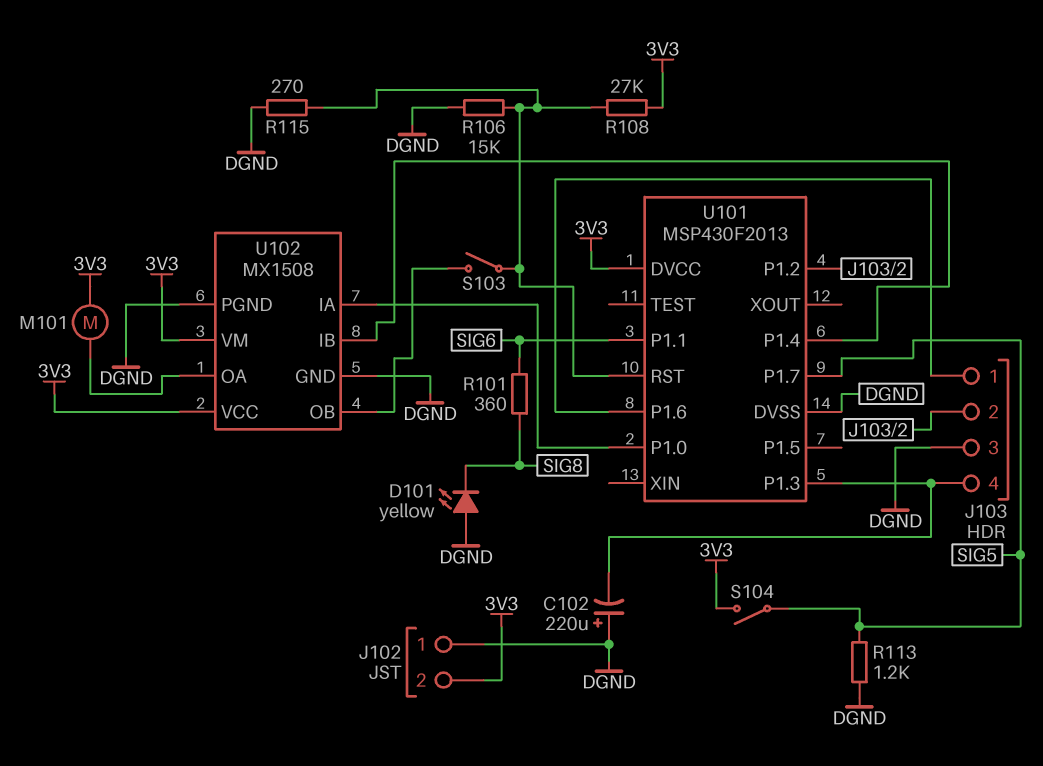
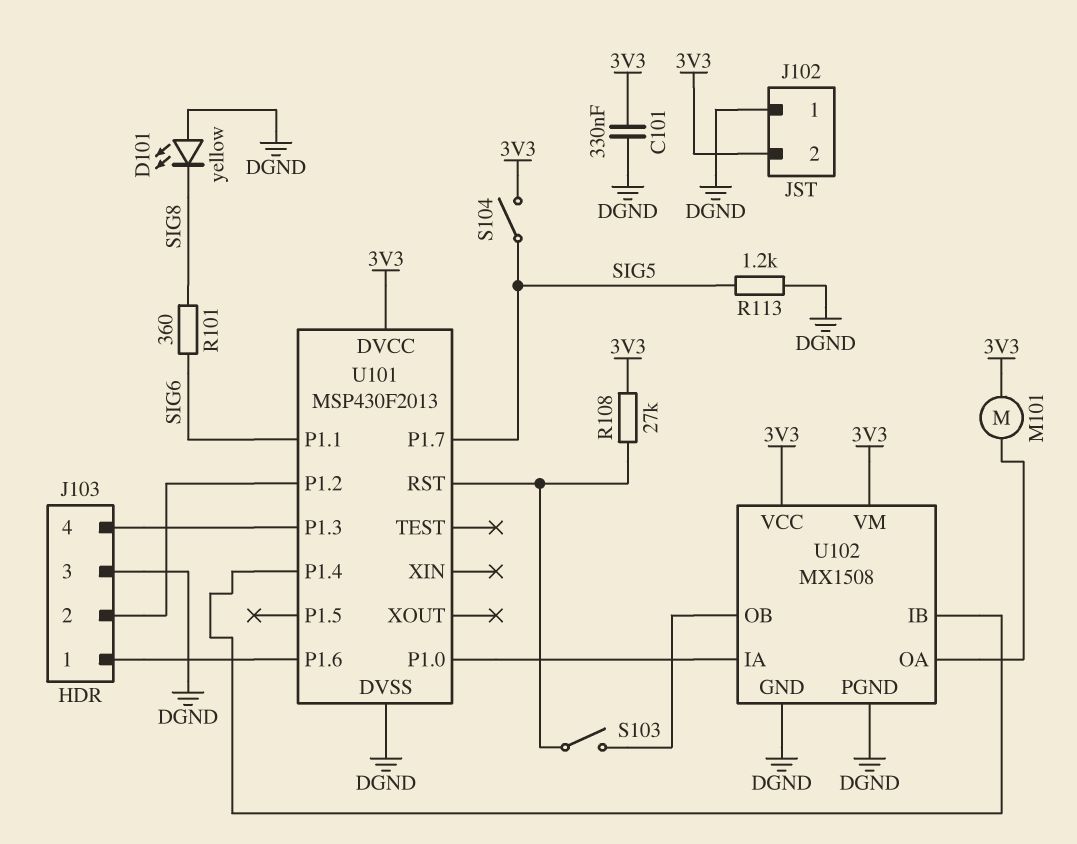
C101: none -> 330nF (3V3, DGND)
C102: 220uF (plus DGND, minus J103/4) -> none
R106: 15k (DGND, U101/RST) -> none
R115: 270 (DGND, U101/RST) -> none

